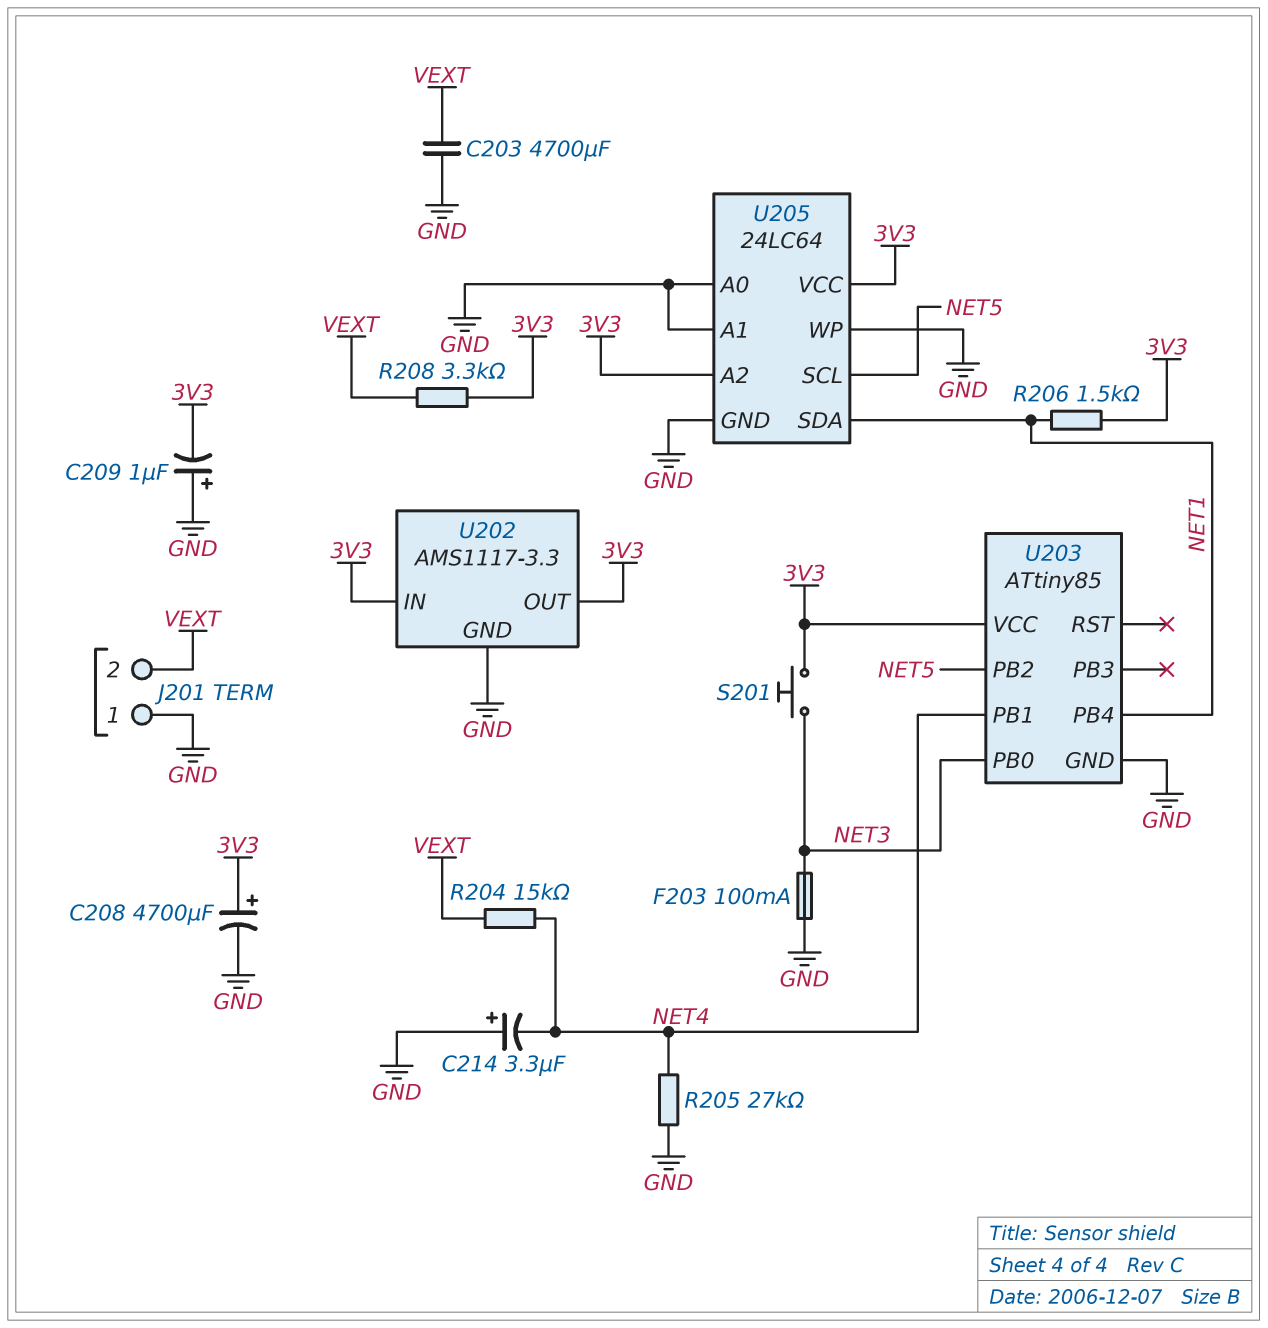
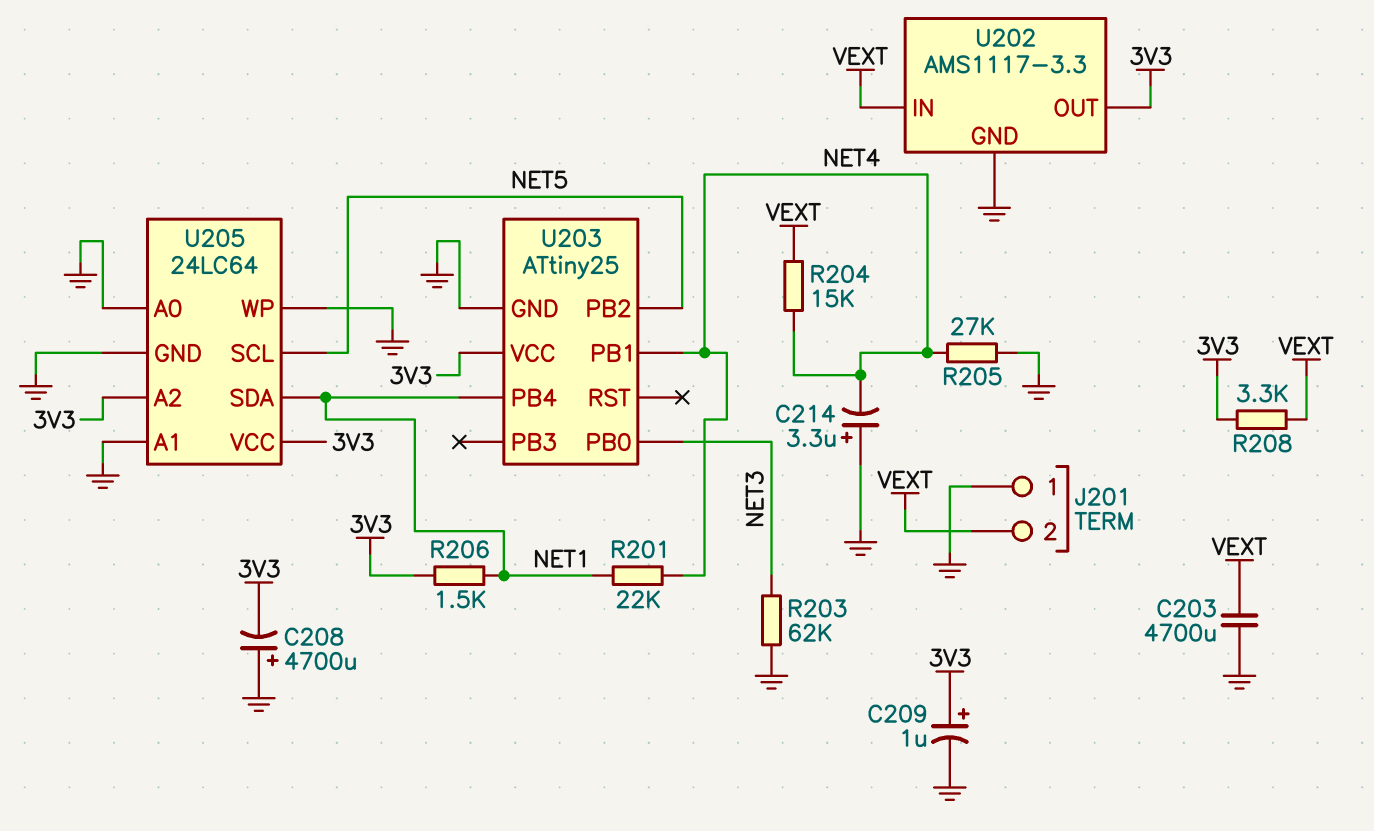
C208: 4700uF (plus 3V3, minus GND) -> 4700uF (plus GND, minus 3V3)
C209: 1uF (plus GND, minus 3V3) -> 1uF (plus 3V3, minus GND)
F203: 100mA (GND, NET3) -> none
R201: none -> 22k (NET1, NET4)
R203: none -> 62k (GND, NET3)
S201: button (3V3, NET3) -> none
U202 pin IN: 3V3 -> VEXT
U203: ATtiny85 -> ATtiny25

